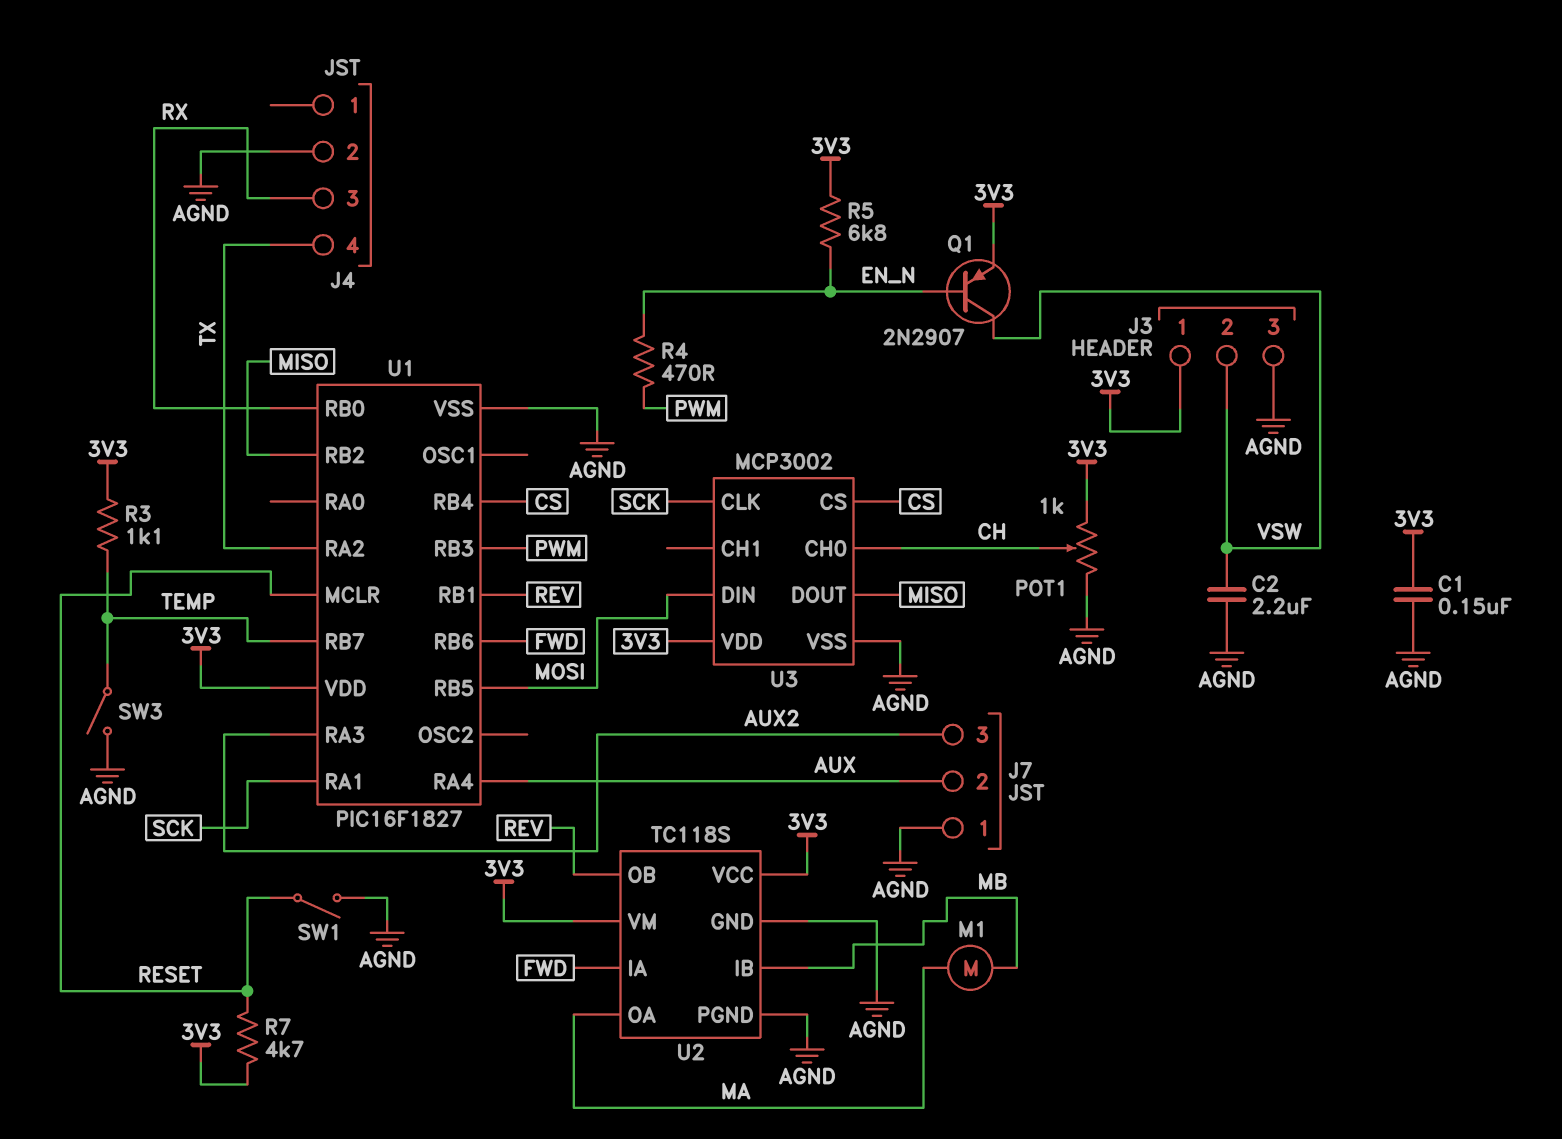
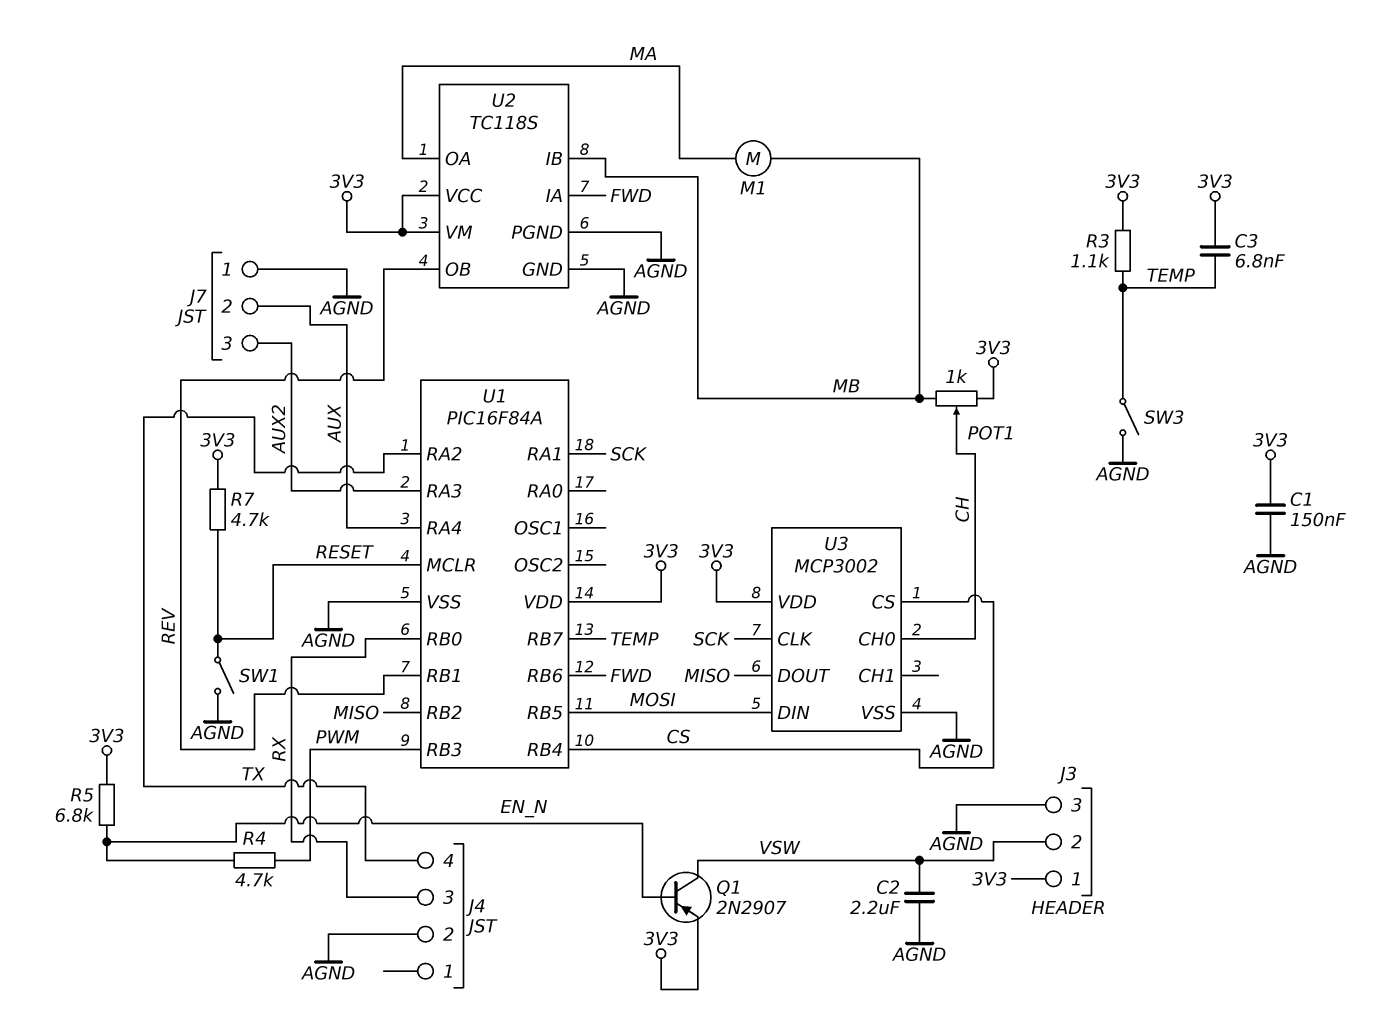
C3: none -> 6.8nF (3V3, TEMP)
POT1: 1k (3V3, AGND, wiper CH) -> 1k (3V3, MB, wiper CH)
R4: 470 (EN_N, PWM) -> 4.7k (EN_N, PWM)
U1: PIC16F1827 -> PIC16F84A

